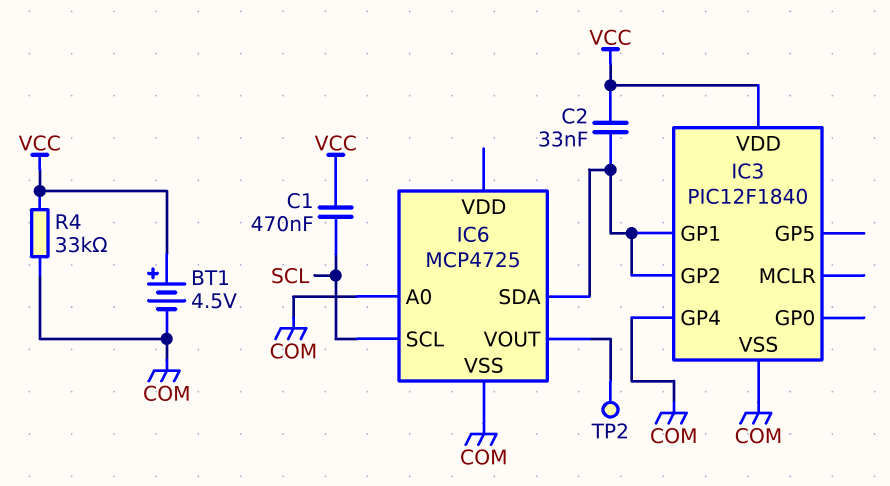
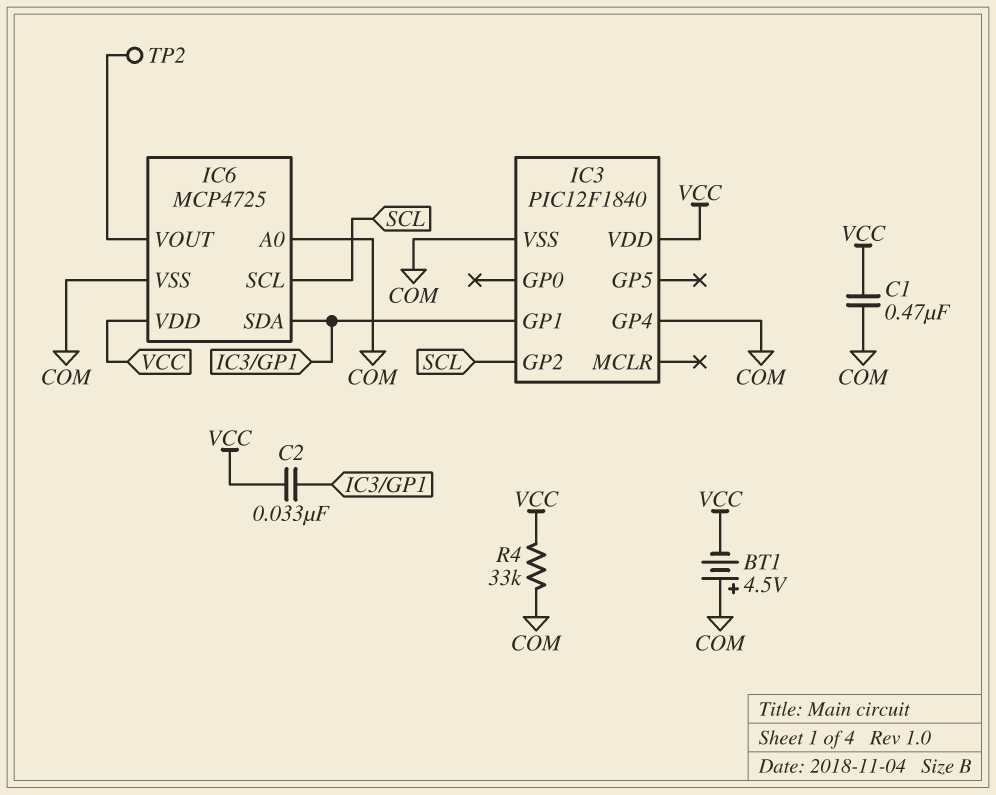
BT1: 4.5V (plus VCC, minus COM) -> 4.5V (plus COM, minus VCC)
C1: 470nF (SCL, VCC) -> 470nF (COM, VCC)
IC3 pin GP2: IC3/GP1 -> SCL
IC6 pin VDD: none -> VCC

